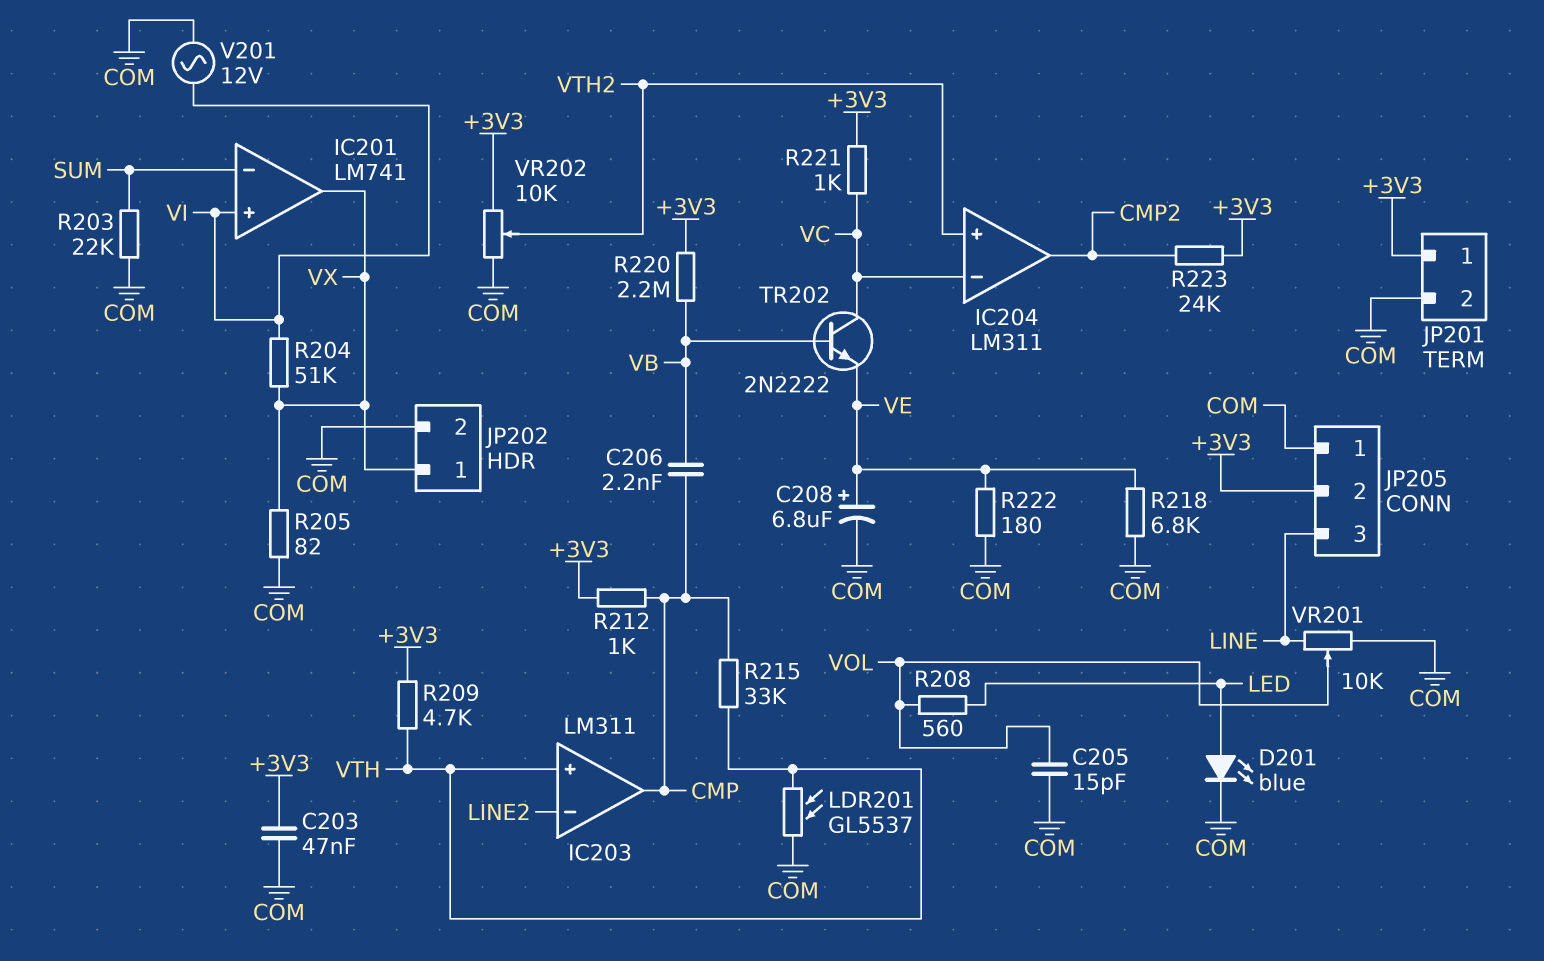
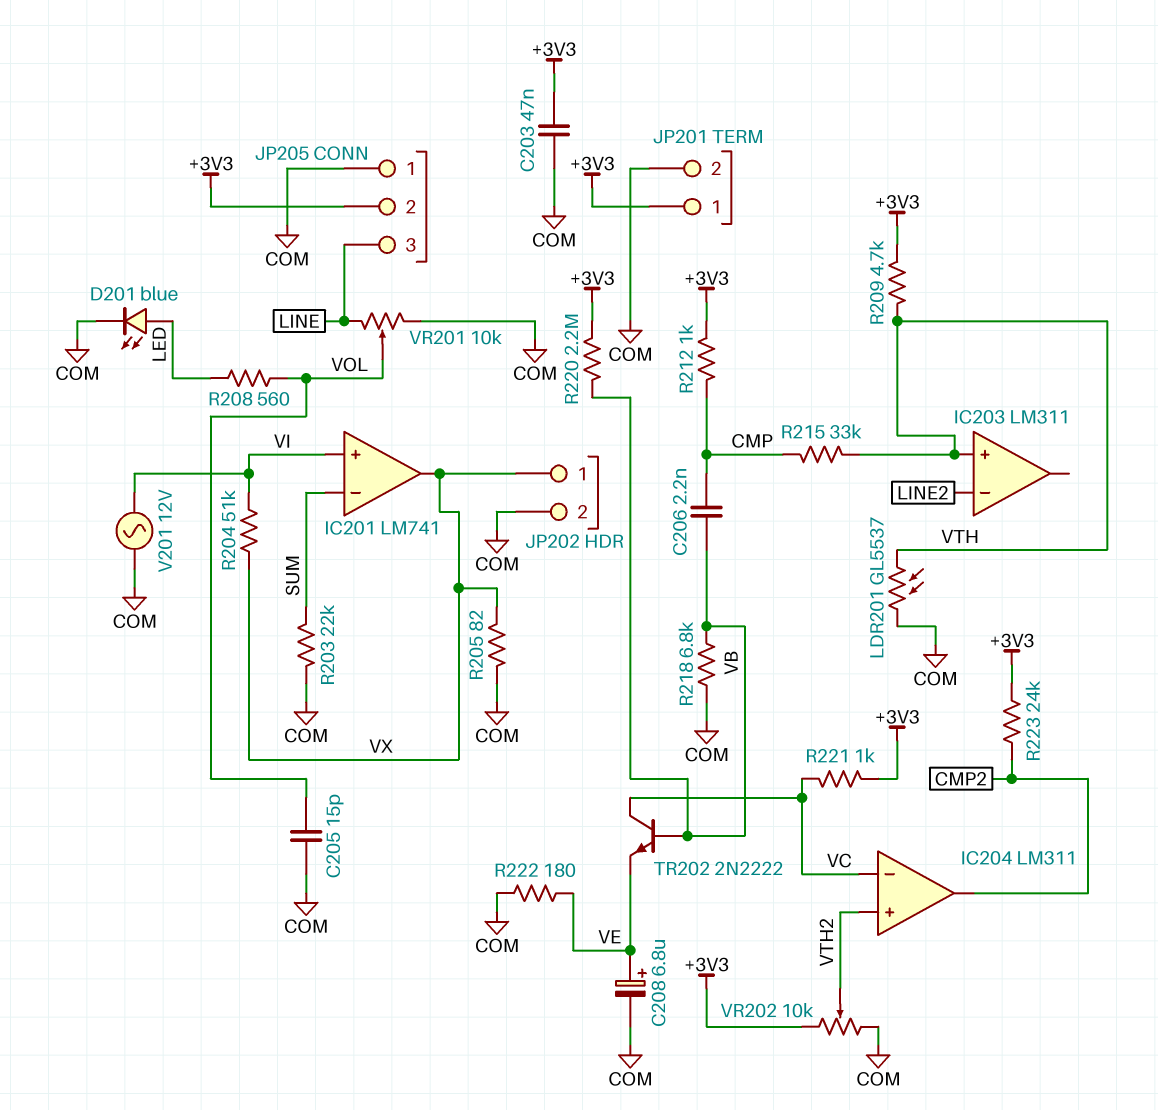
IC203 pin out: CMP -> none
R218: 6.8k (COM, VE) -> 6.8k (COM, VB)

